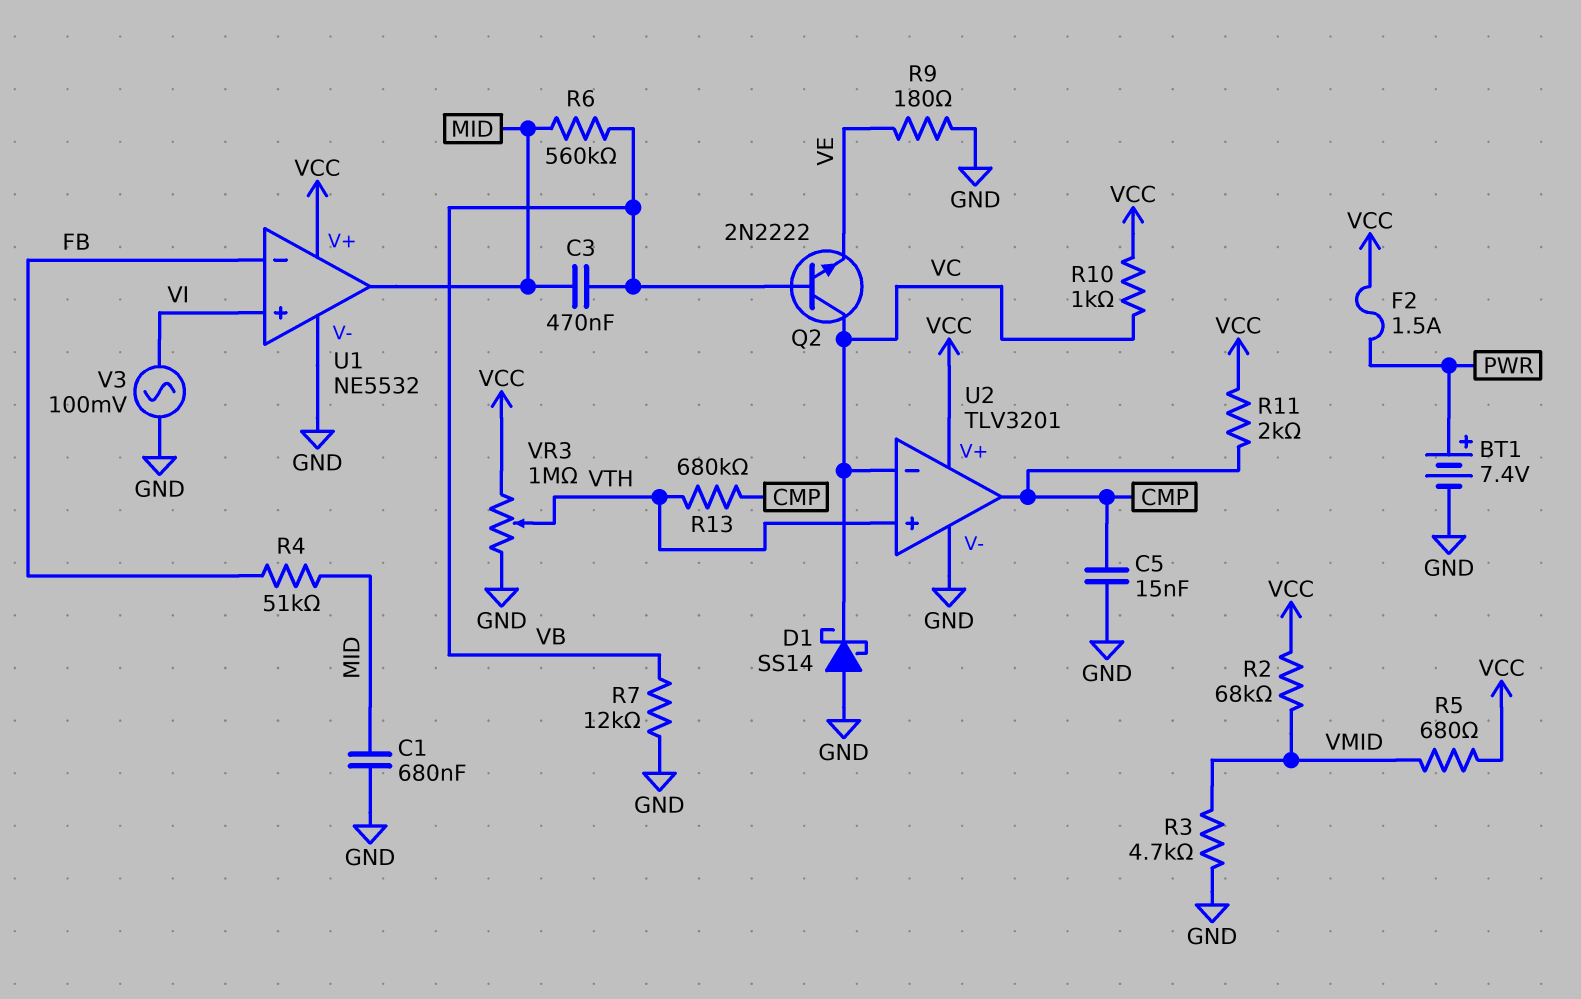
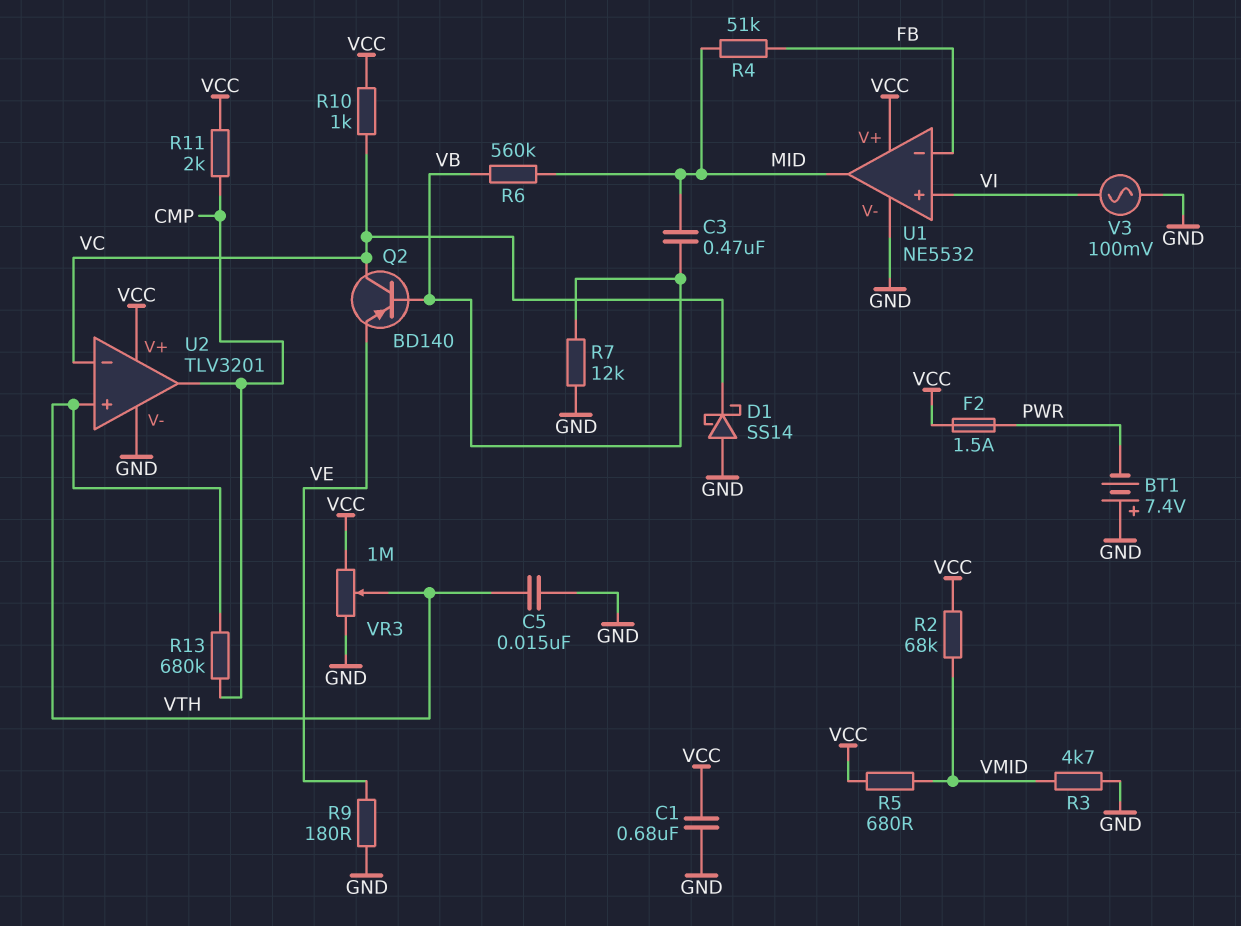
BT1: 7.4V (plus PWR, minus GND) -> 7.4V (plus GND, minus PWR)
C1: 680nF (GND, MID) -> 680nF (GND, VCC)
C5: 15nF (CMP, GND) -> 15nF (GND, VTH)
Q2: NPN 2N2222 (B VB, C VC, E VE) -> PNP BD140 (B VB, C VC, E VE)

